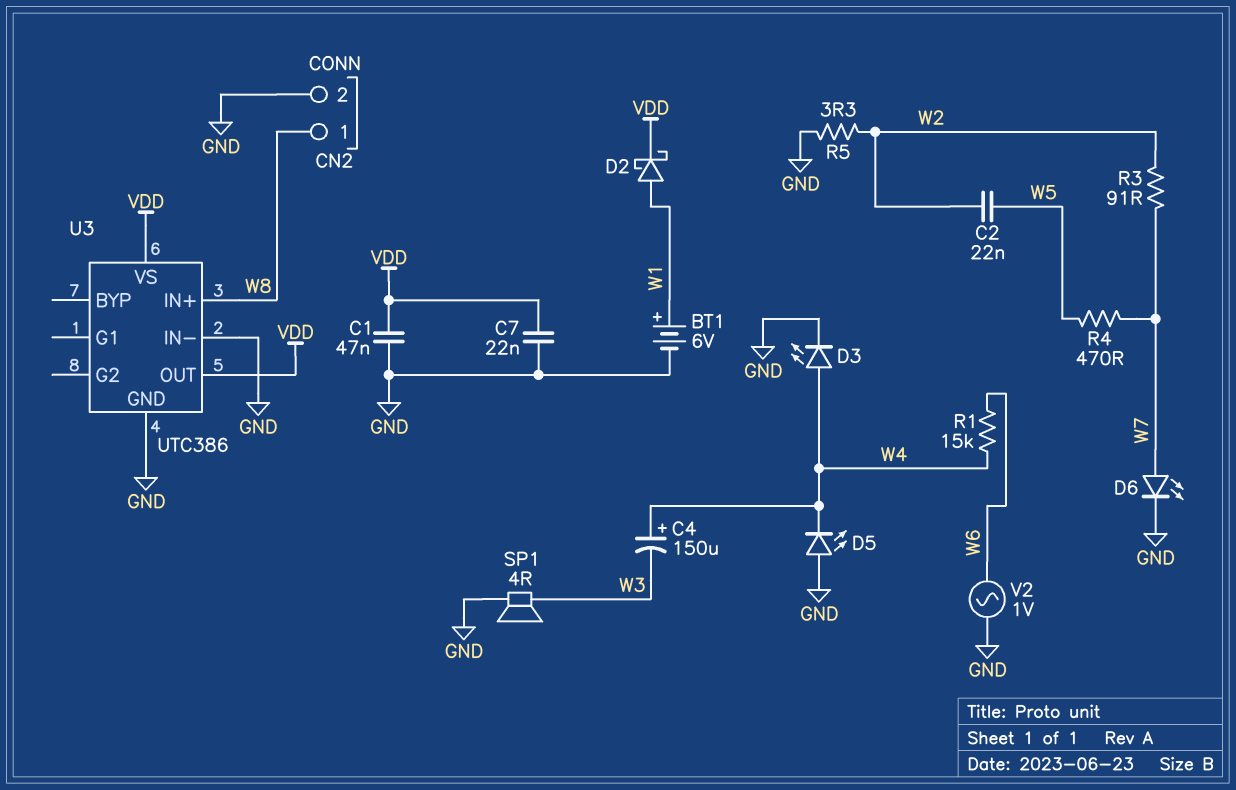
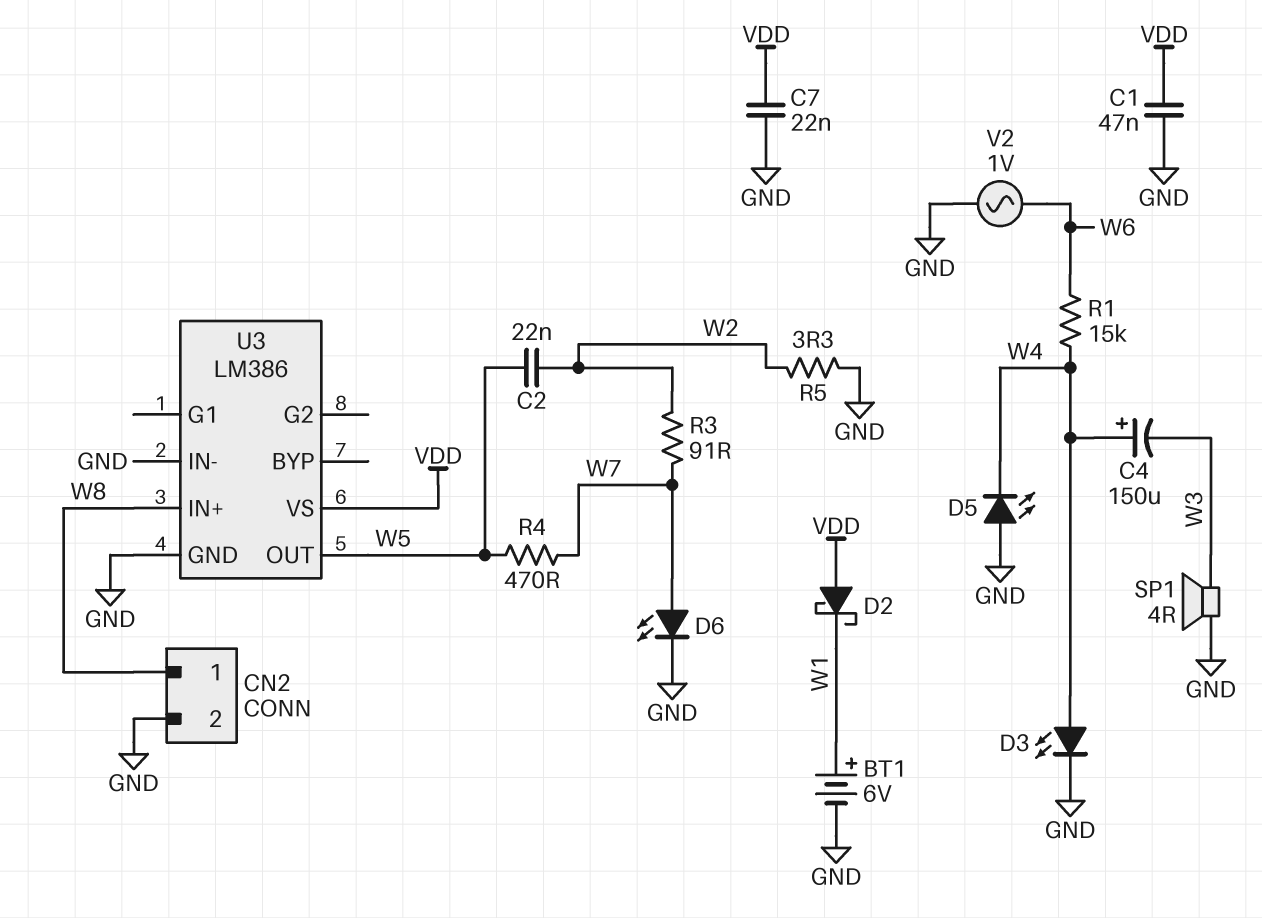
D2: schottky (A W1, K VDD) -> schottky (A VDD, K W1)
U3: UTC386 -> LM386
U3 pin OUT: VDD -> W5

